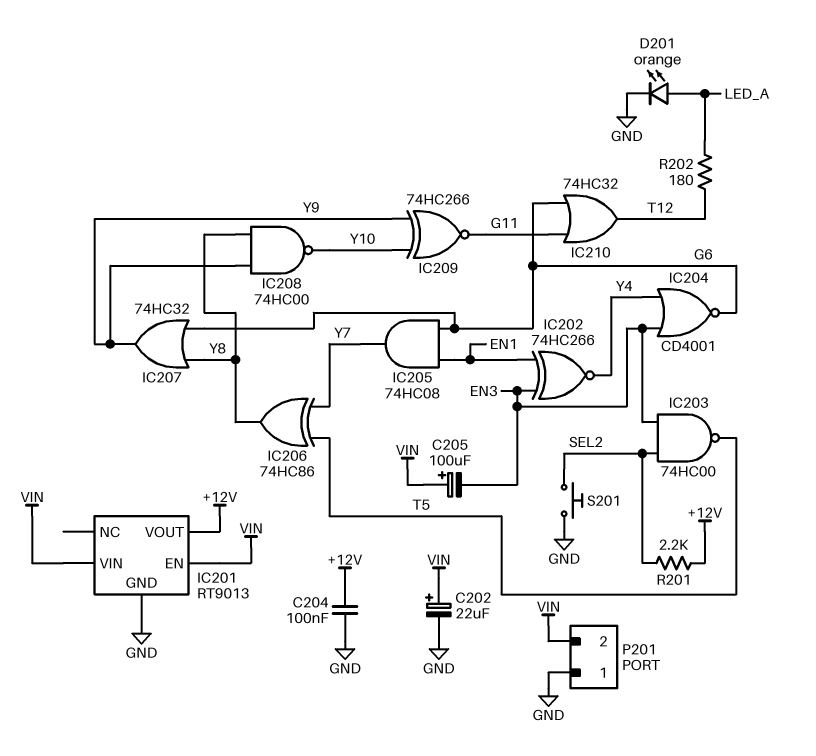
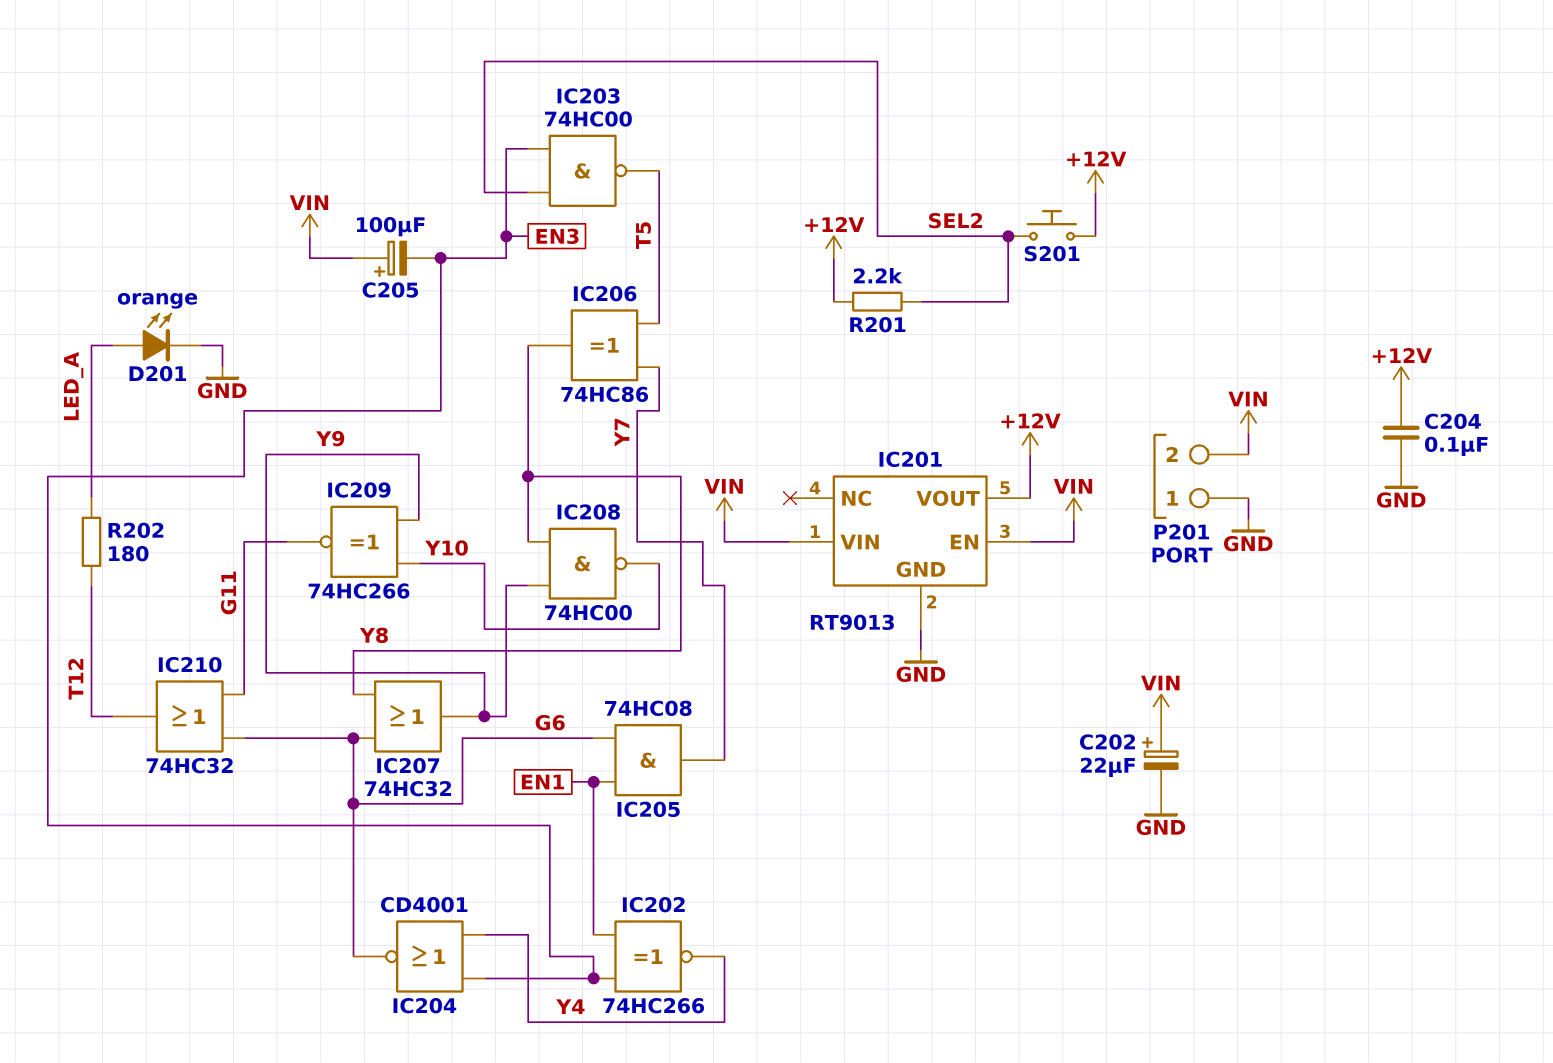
S201: button (GND, SEL2) -> button (+12V, SEL2)

